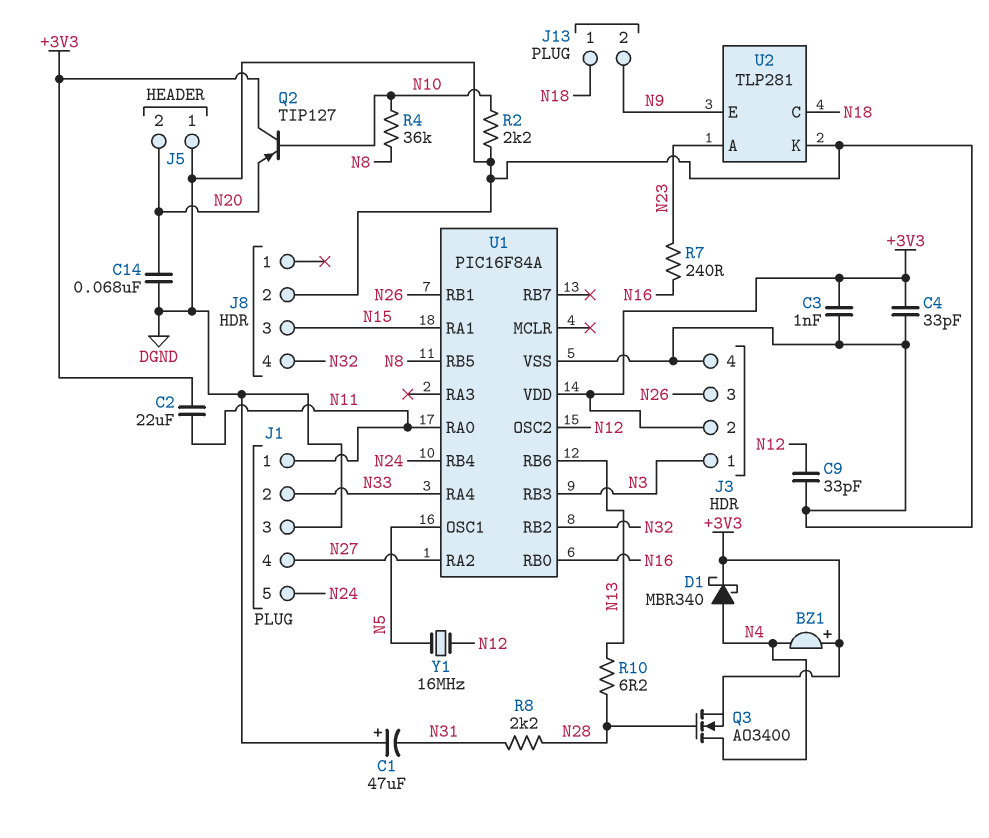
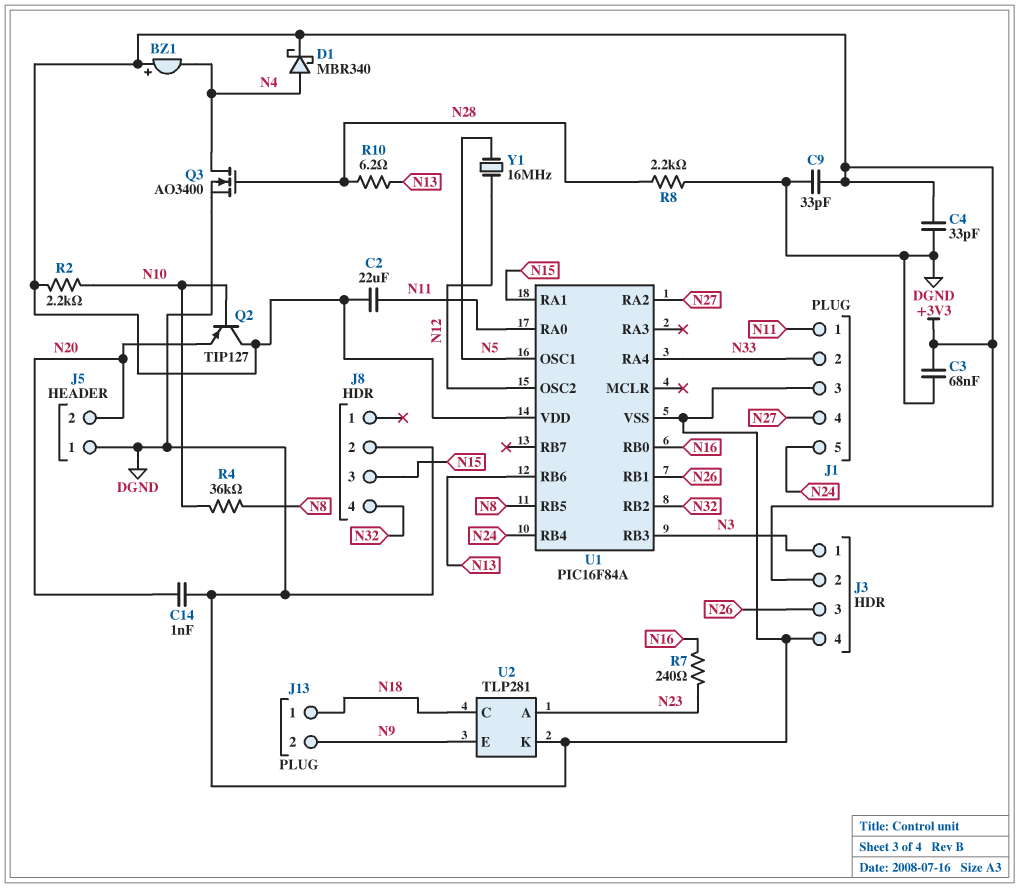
C1: 47uF (plus DGND, minus N31) -> none
C3: 1nF (+3V3, DGND) -> 68nF (+3V3, DGND)
C9: 33pF (DGND, N12) -> 33pF (+3V3, DGND)
C14: 68nF (DGND, N20) -> 1nF (DGND, N20)
Q3: NMOS AO3400 (G N28, D N4, S +3V3) -> NMOS AO3400 (G N28, D N4, S DGND)
R2: 2.2k (DGND, N10) -> 2.2k (+3V3, N10)
R8: 2.2k (N28, N31) -> 2.2k (DGND, N28)

